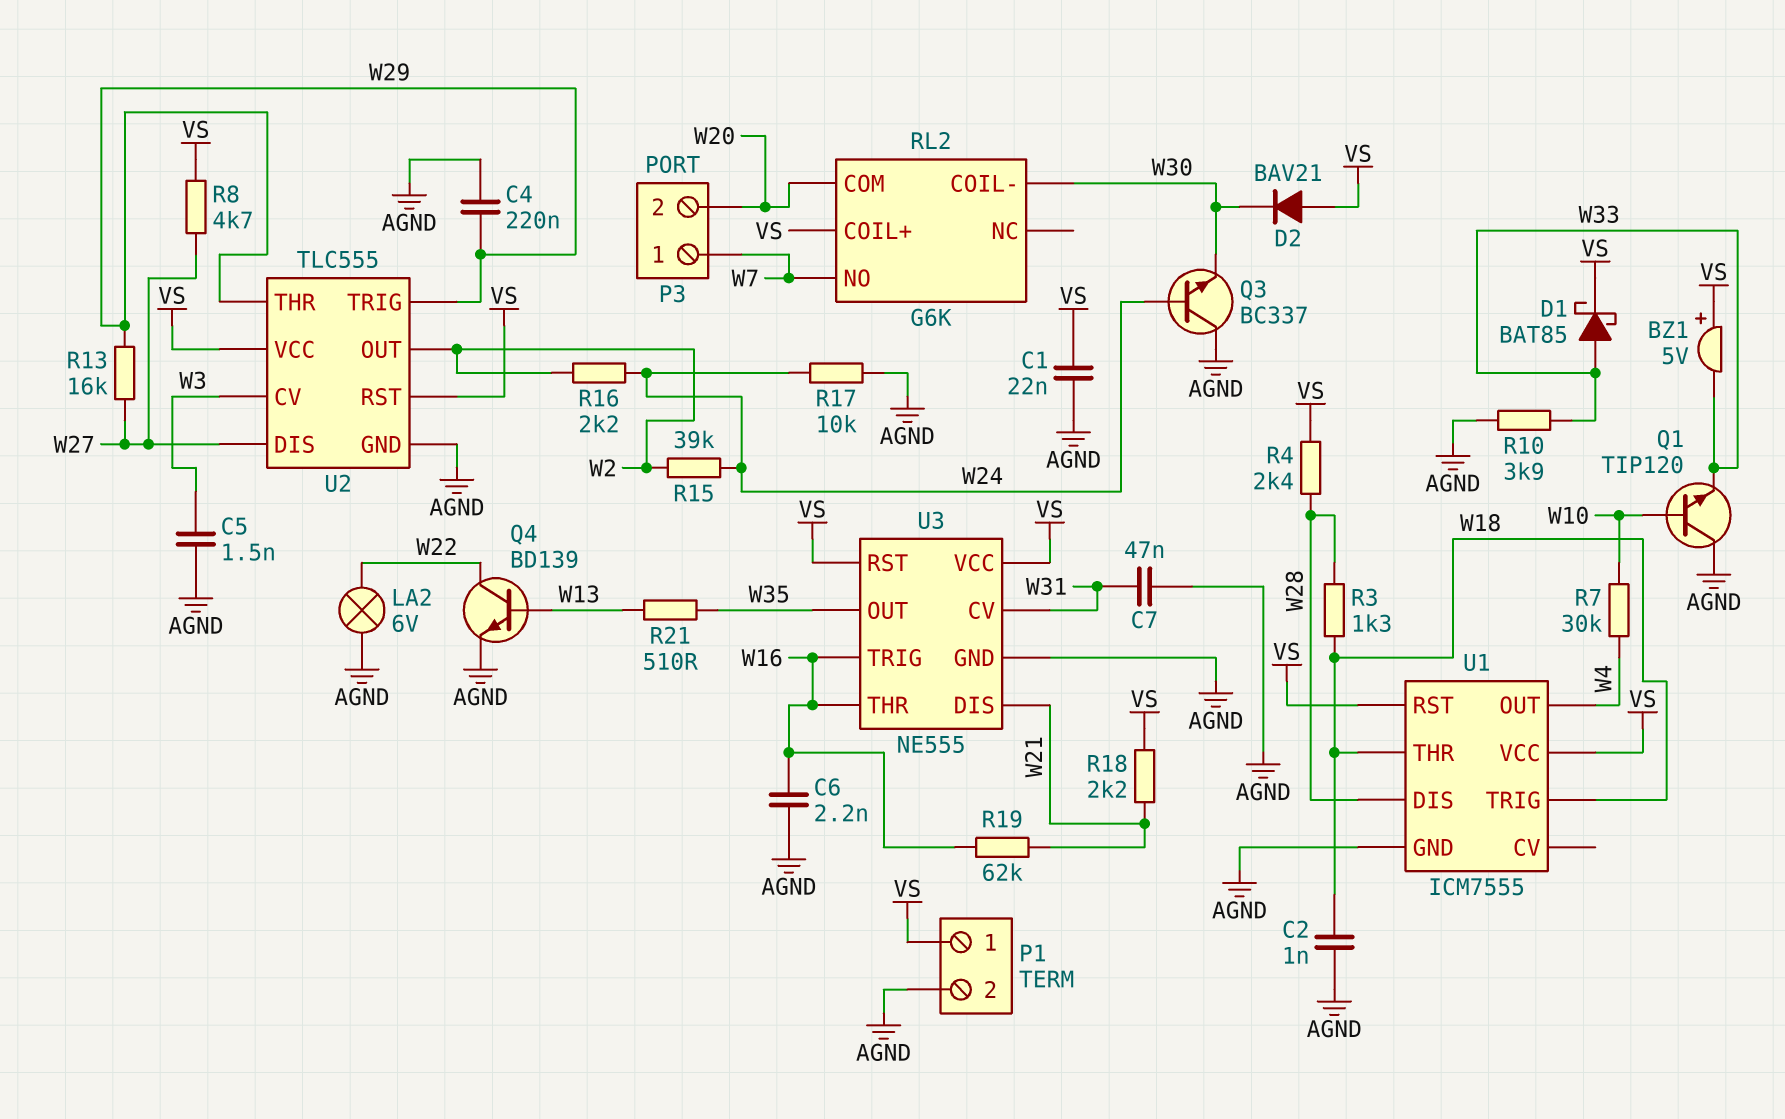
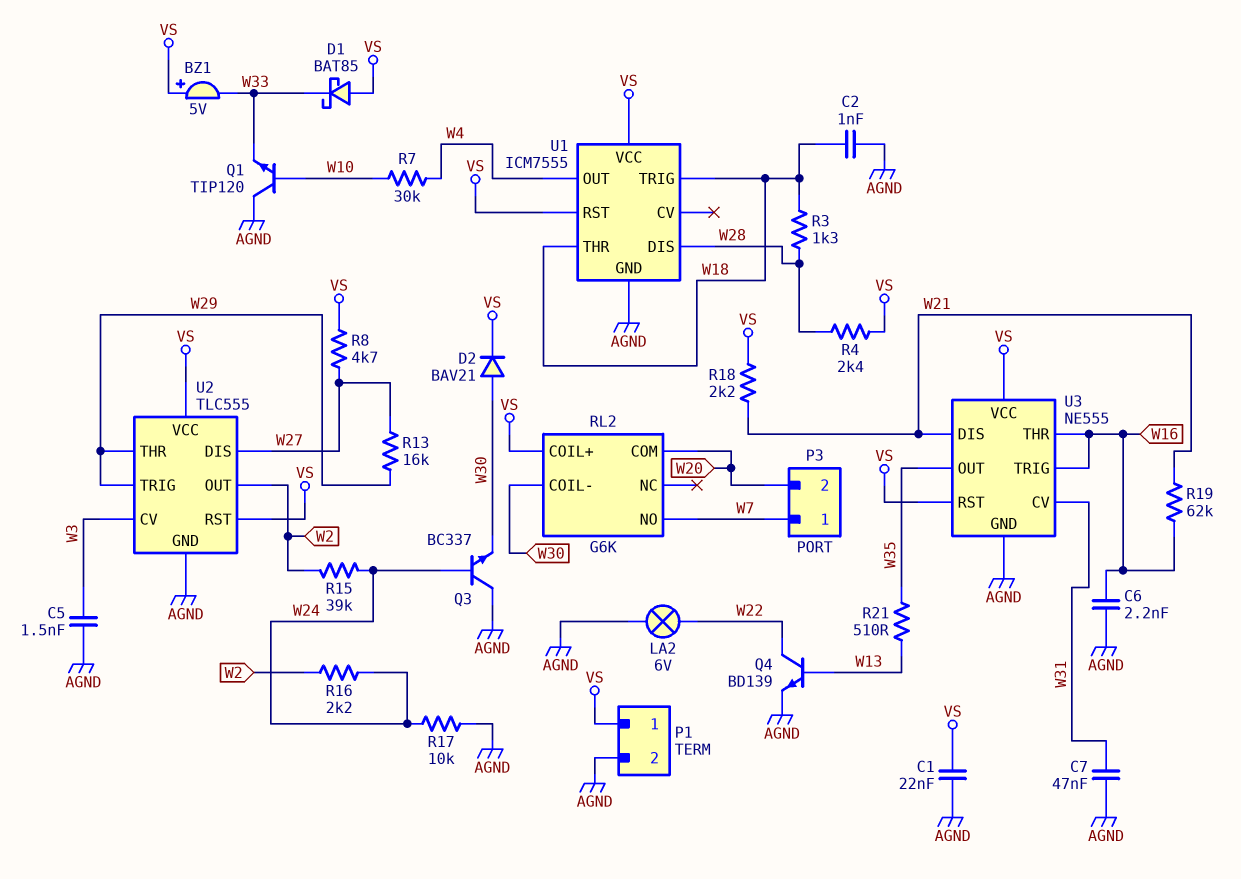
C4: 220nF (AGND, W29) -> none
D1: schottky BAT85 (A W33, K VS) -> schottky BAT85 (A VS, K W33)
D2: diode BAV21 (A VS, K W30) -> diode BAV21 (A W30, K VS)
R10: 3.9k (AGND, W33) -> none

